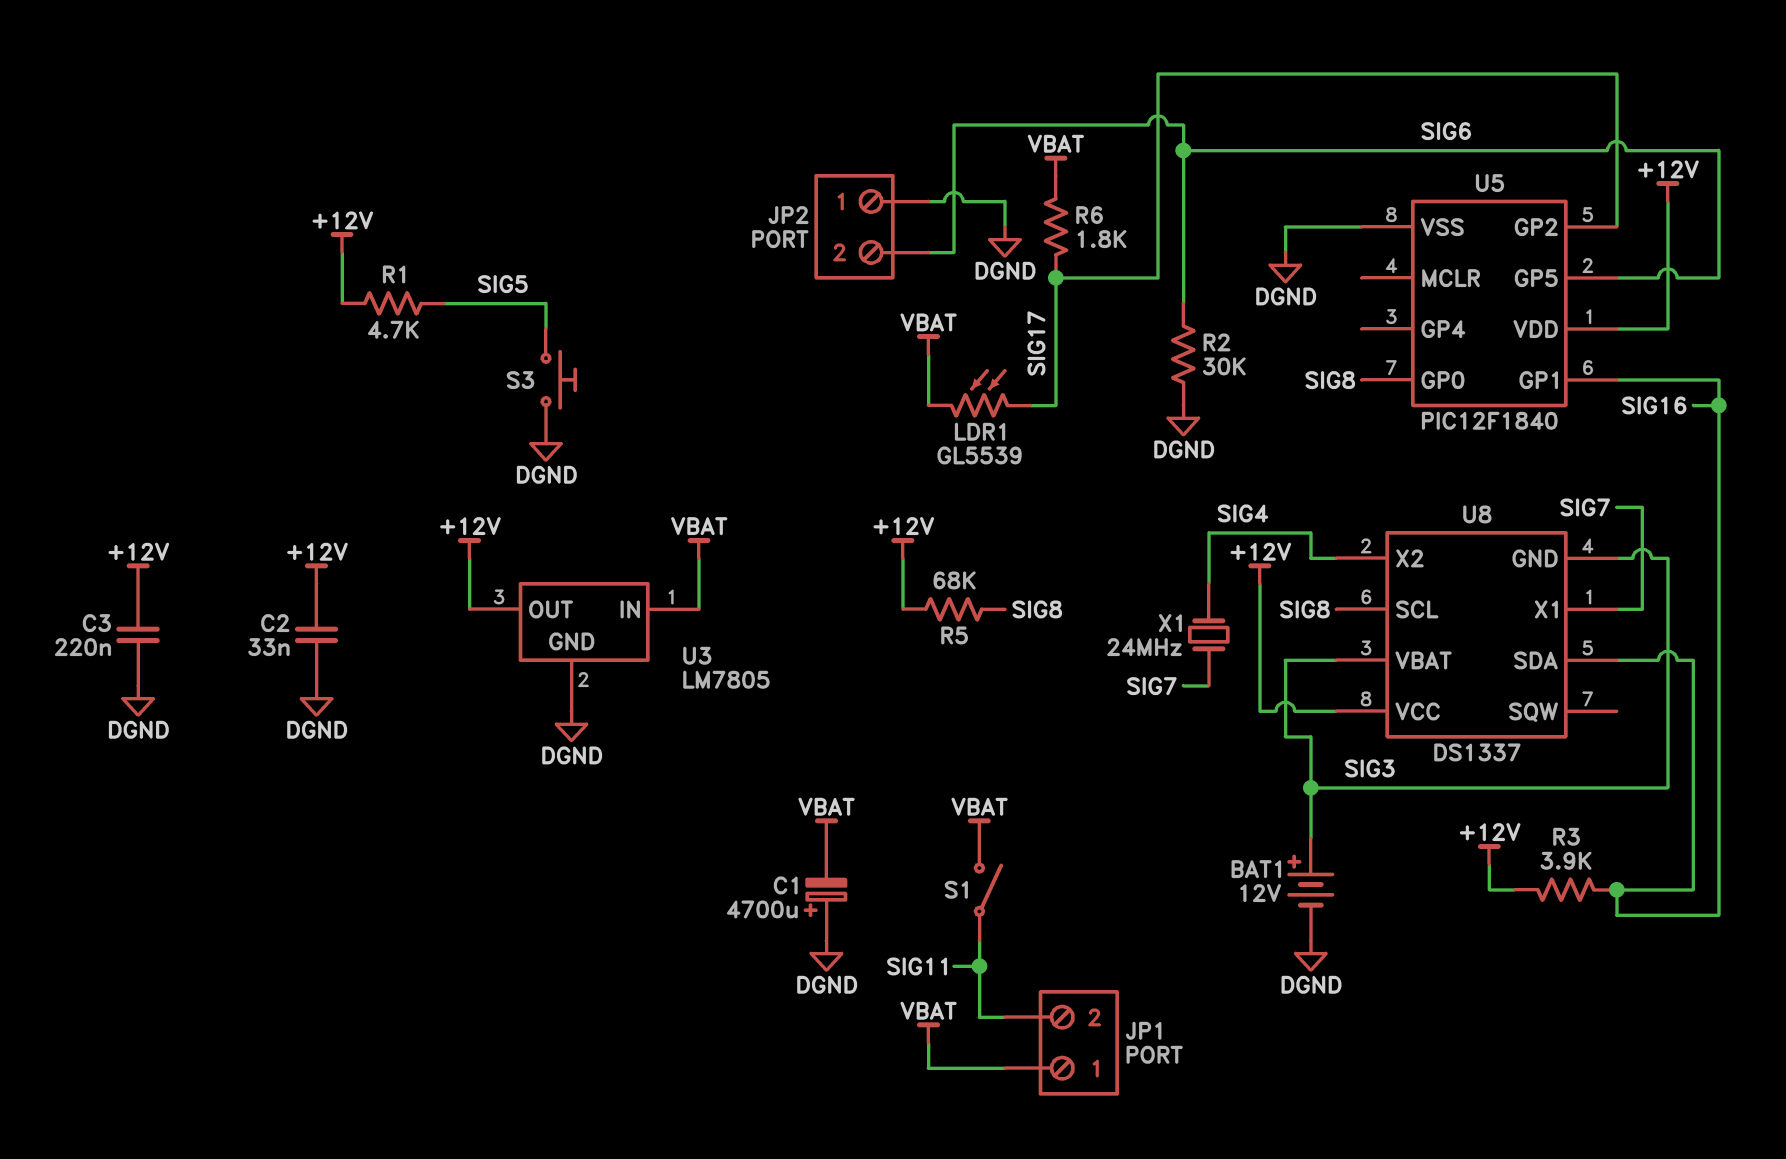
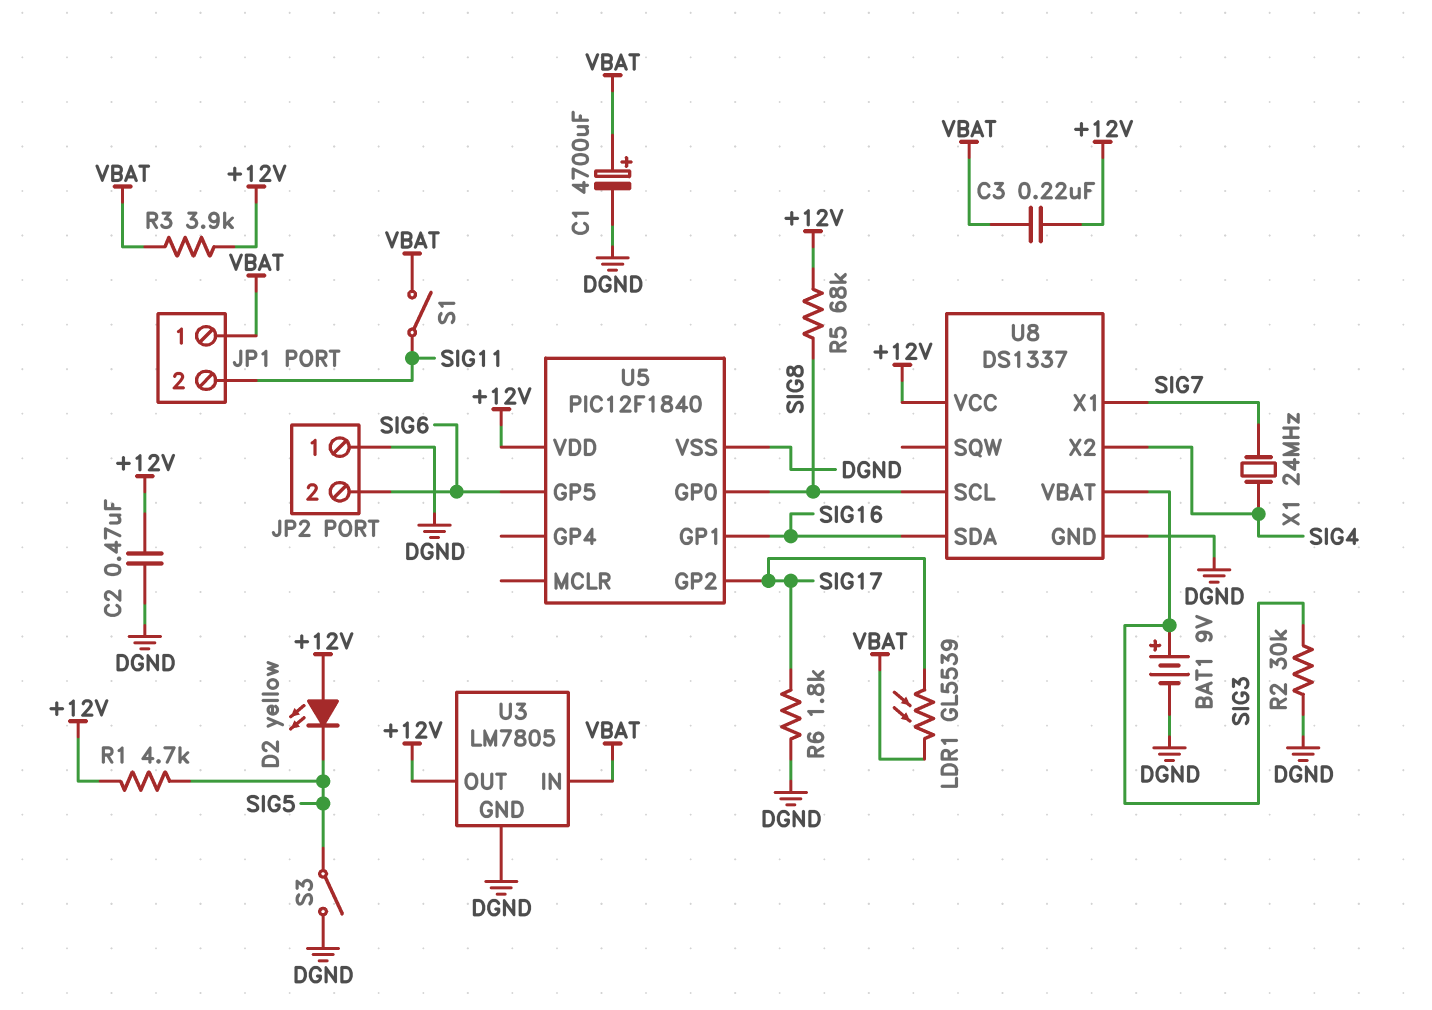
BAT1: 12V (plus SIG3, minus DGND) -> 9V (plus SIG3, minus DGND)
C1: 4700uF (plus DGND, minus VBAT) -> 4700uF (plus VBAT, minus DGND)
C2: 33nF (+12V, DGND) -> 470nF (+12V, DGND)
C3: 220nF (+12V, DGND) -> 220nF (+12V, VBAT)
D2: none -> LED yellow (A +12V, K SIG5)
R2: 30k (DGND, SIG6) -> 30k (DGND, SIG3)
R3: 3.9k (+12V, SIG16) -> 3.9k (+12V, VBAT)
R6: 1.8k (SIG17, VBAT) -> 1.8k (DGND, SIG17)
S3: button (DGND, SIG5) -> switch (DGND, SIG5)
U8 pin GND: SIG3 -> DGND

